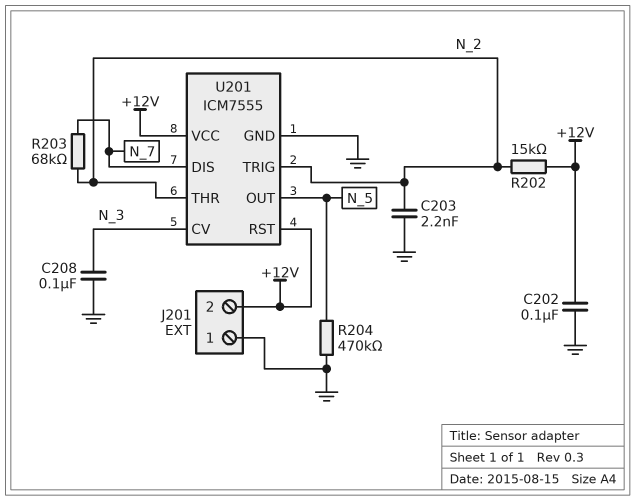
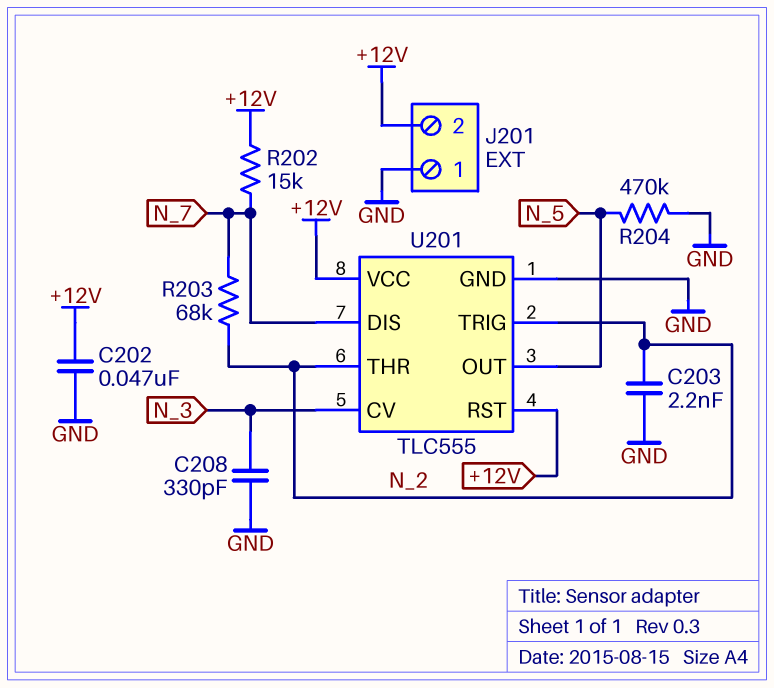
C202: 100nF (+12V, GND) -> 47nF (+12V, GND)
C208: 100nF (GND, N_3) -> 330pF (GND, N_3)
R202: 15k (+12V, N_2) -> 15k (+12V, N_7)
U201: ICM7555 -> TLC555

